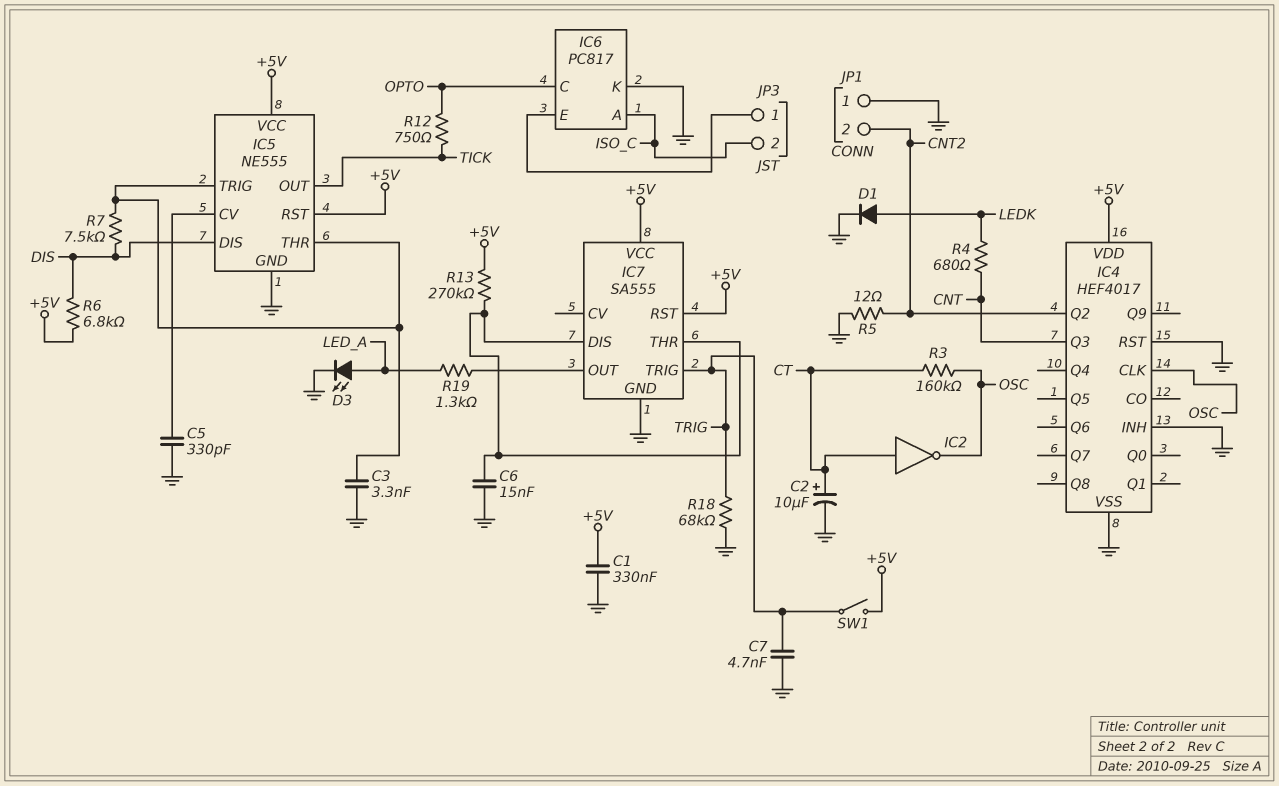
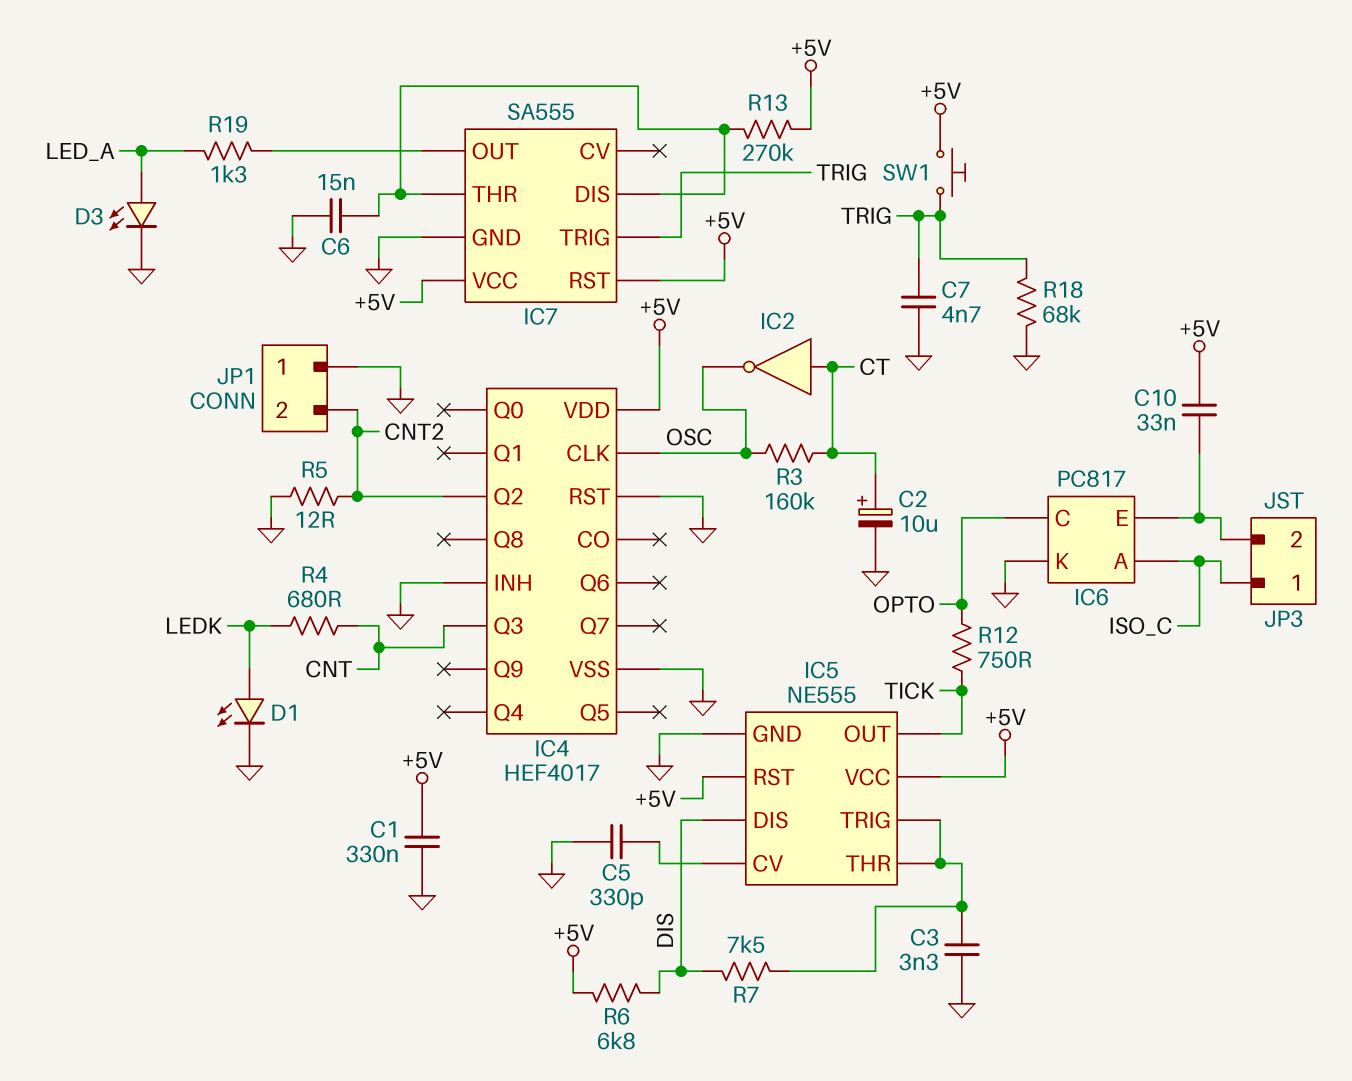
C10: none -> 33nF (+5V, IC6/E)
D1: diode (A LEDK, K GND) -> LED (A LEDK, K GND)
JP3 pin 1: IC6/E -> ISO_C
JP3 pin 2: ISO_C -> IC6/E
SW1: switch (+5V, TRIG) -> button (+5V, TRIG)

